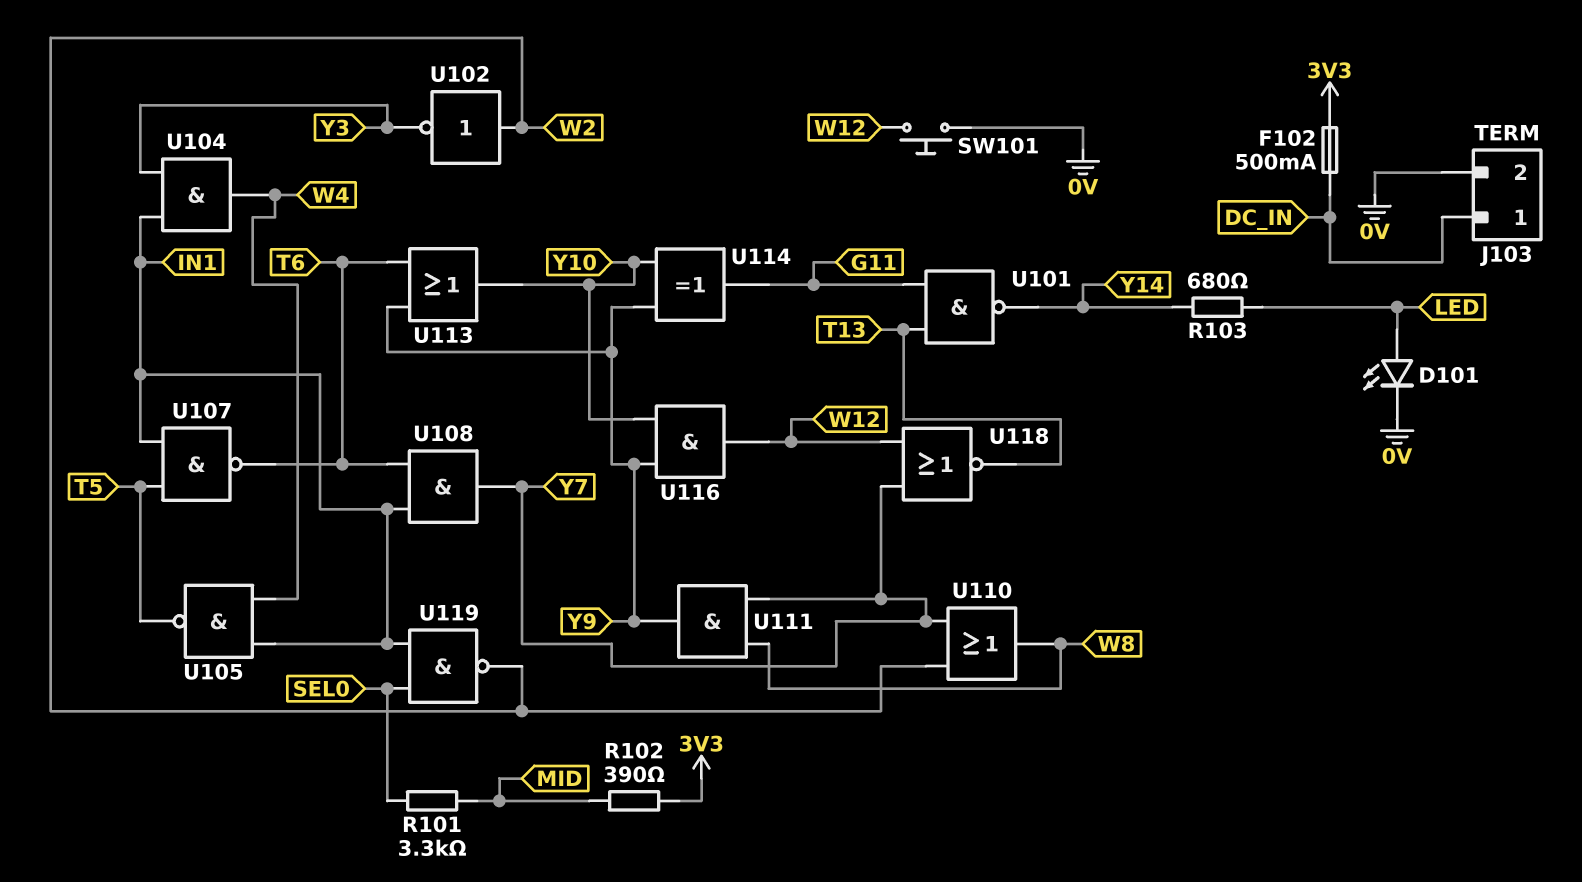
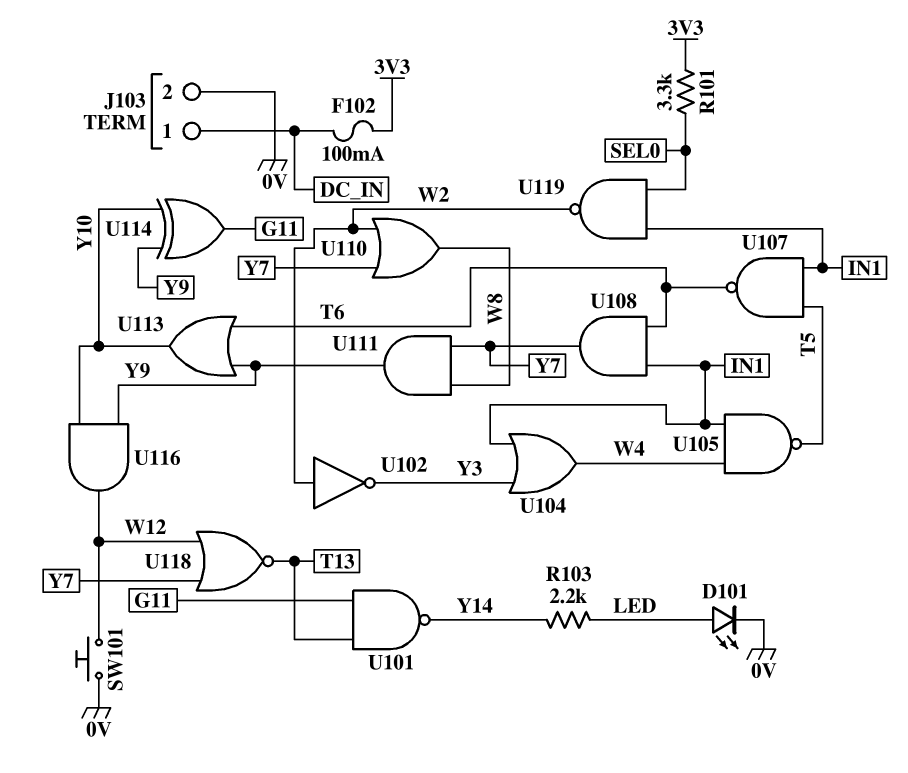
F102: 500mA (3V3, DC_IN) -> 100mA (3V3, DC_IN)
R101: 3.3k (MID, SEL0) -> 3.3k (3V3, SEL0)
R102: 390 (3V3, MID) -> none
R103: 680 (LED, Y14) -> 2.2k (LED, Y14)
U104: AND (in IN1, in Y3, out W4) -> OR (in IN1, in Y3, out W4)

